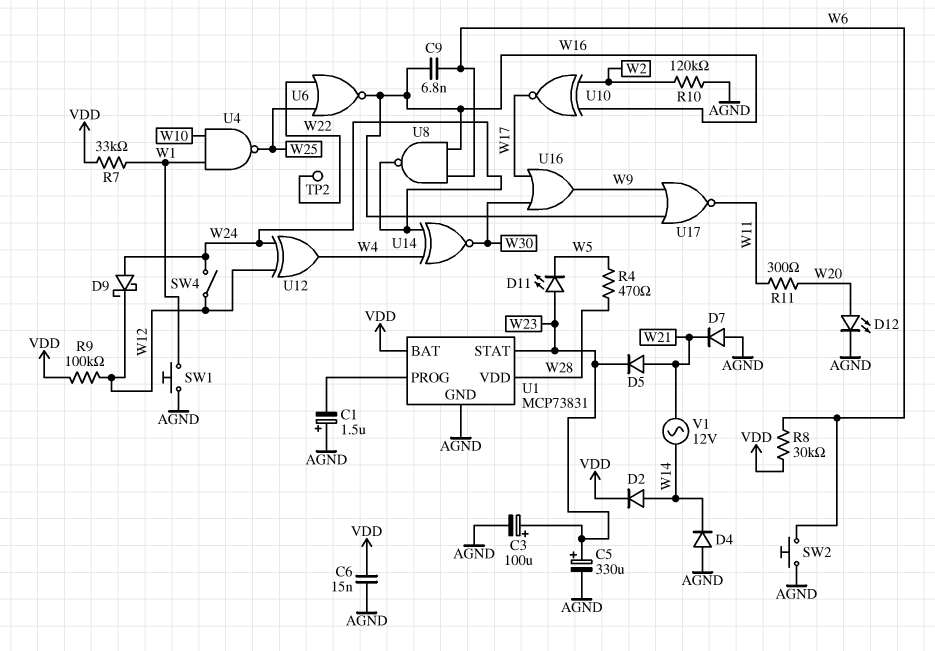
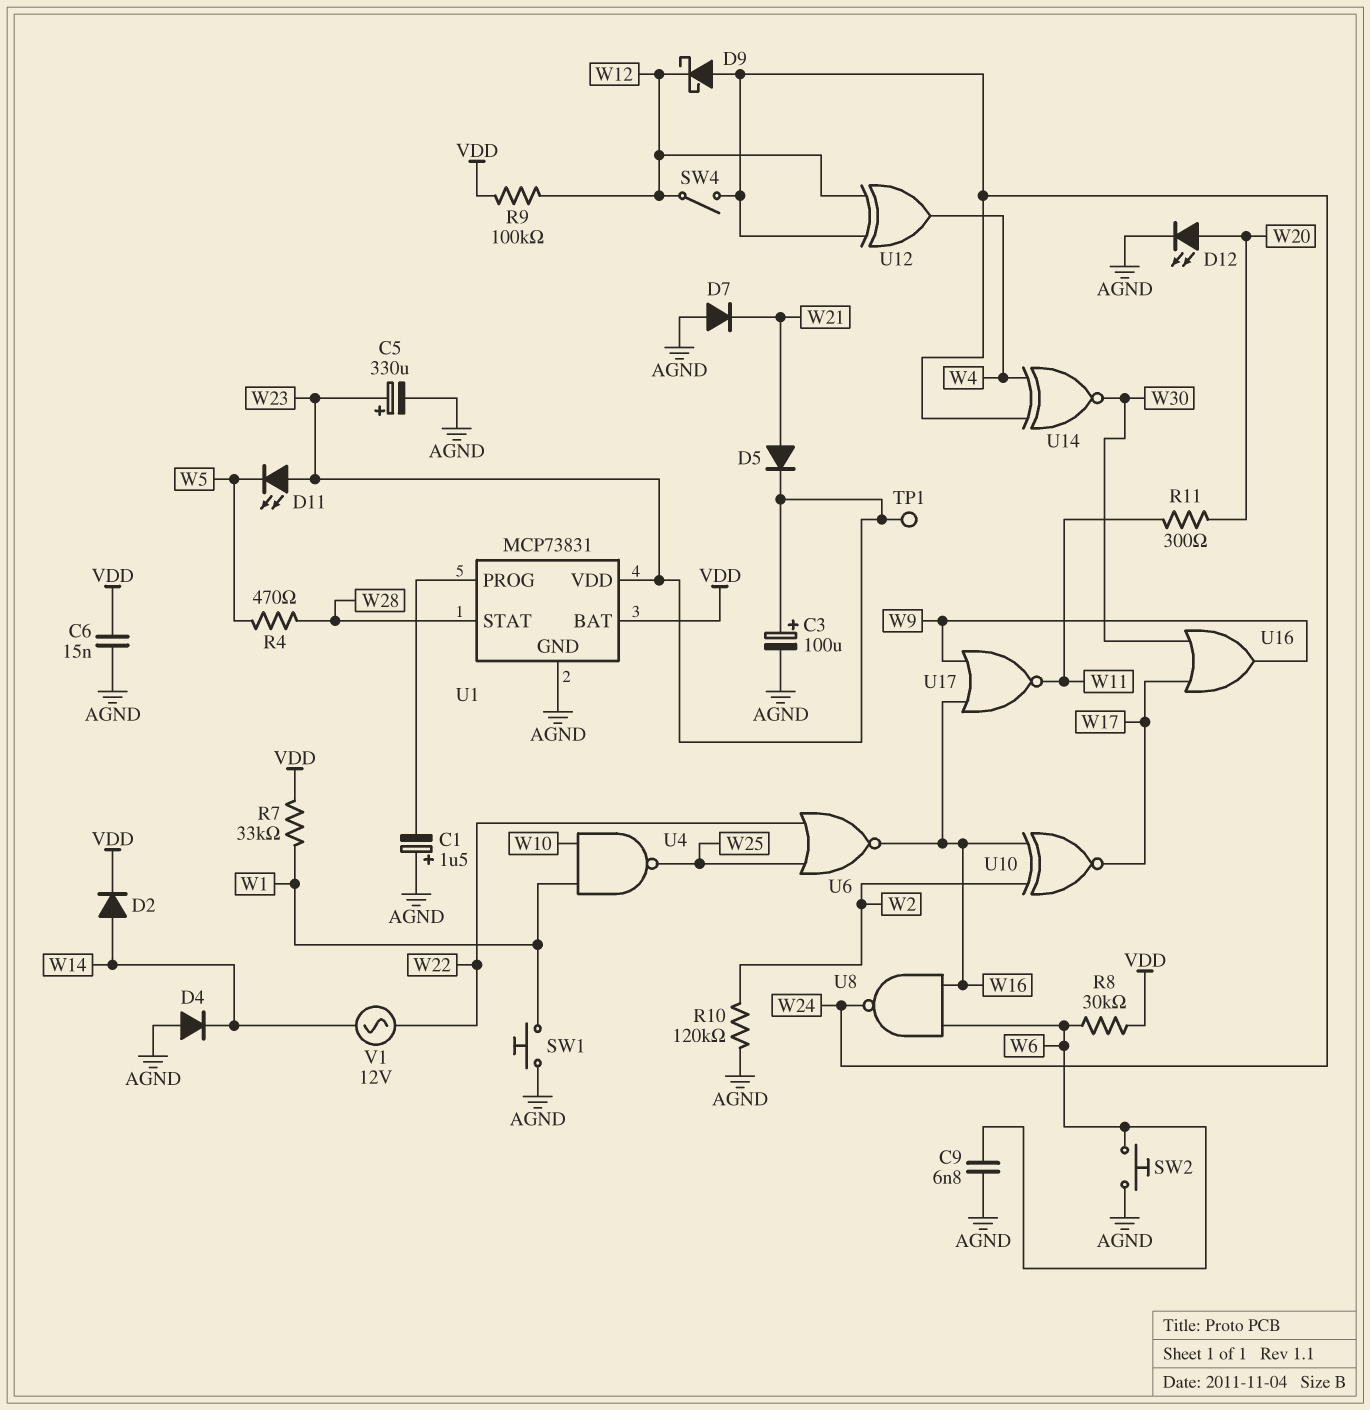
C9: 6.8nF (W6, W16) -> 6.8nF (AGND, W6)
TP1: none -> test point (W23)
TP2: test point (W22) -> none
U1 pin STAT: W23 -> W28
U1 pin VDD: W28 -> W23
V1: AC 12V (W14, W21) -> AC 12V (W14, W22)

